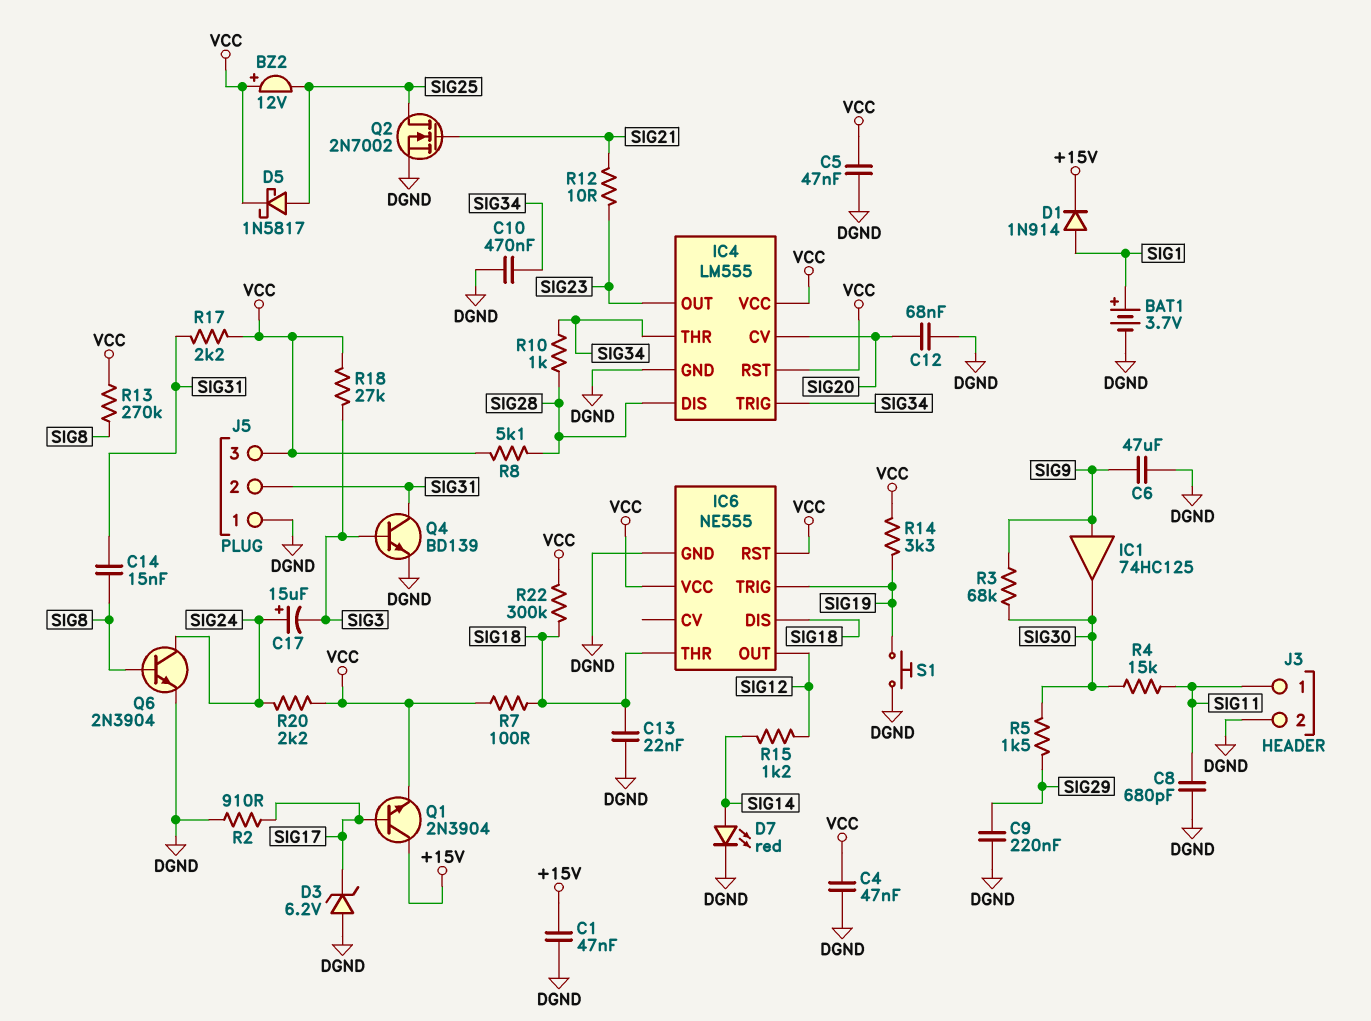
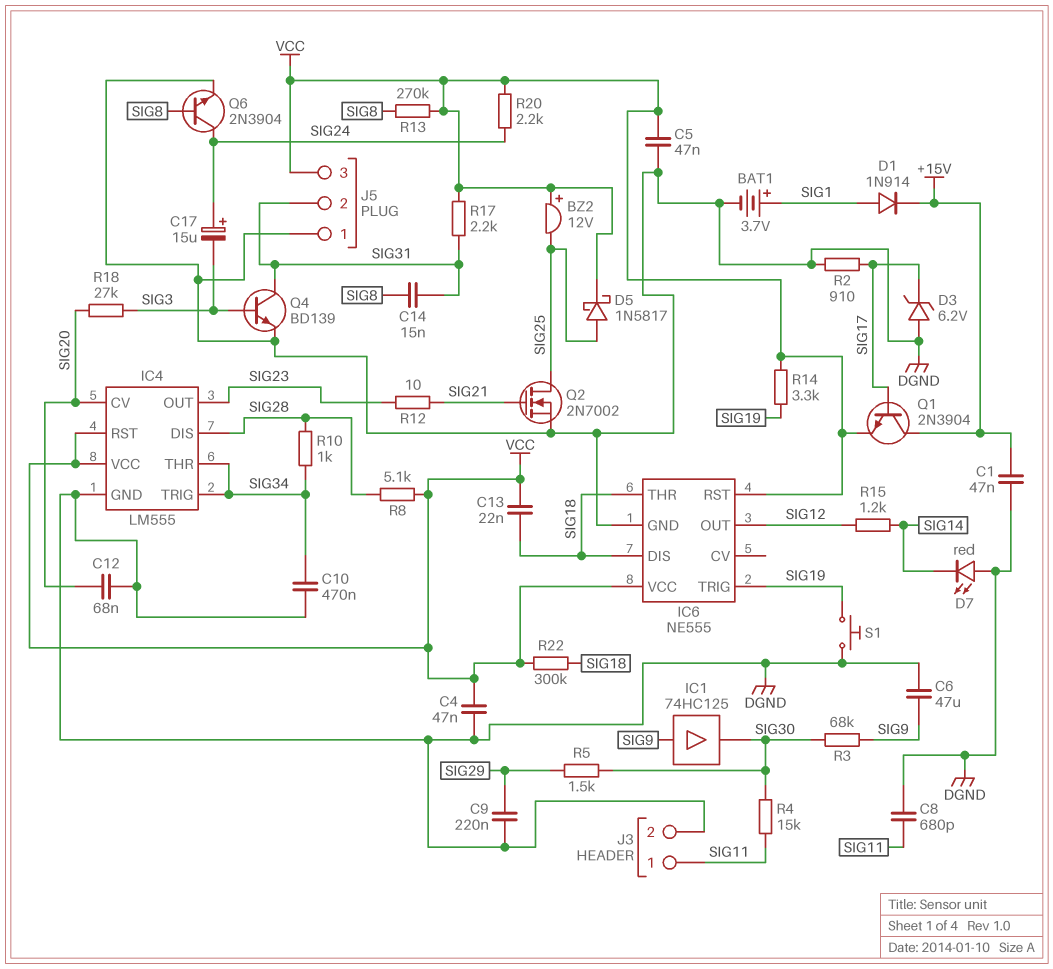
C13: 22nF (DGND, SIG18) -> 22nF (SIG18, VCC)
D7: LED red (A SIG14, K DGND) -> LED red (A DGND, K SIG14)
R7: 100 (SIG18, VCC) -> none
R18: 27k (SIG3, VCC) -> 27k (SIG3, SIG20)

